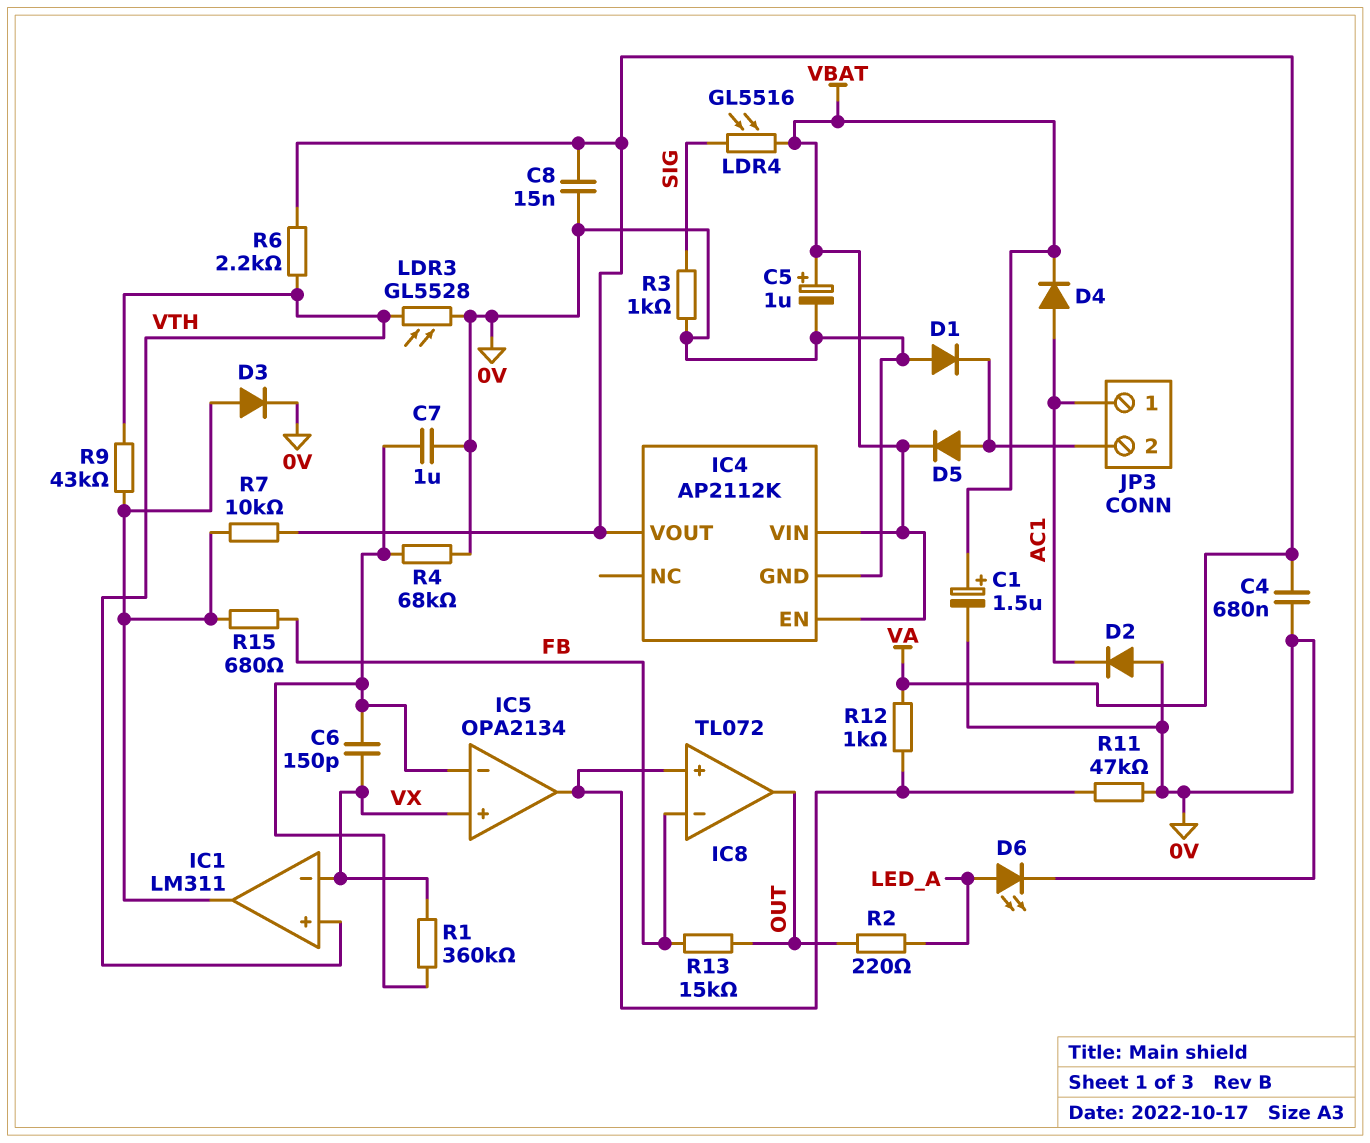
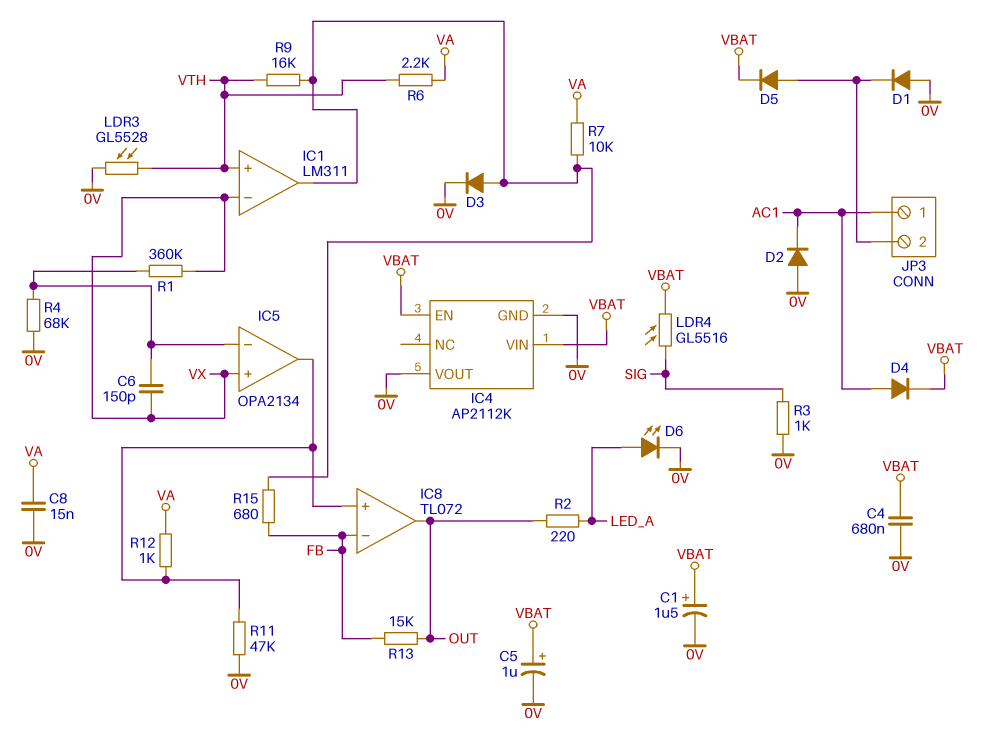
C4: 680nF (0V, VA) -> 680nF (0V, VBAT)
C7: 1uF (0V, IC5/in-) -> none
IC4 pin VOUT: VA -> 0V
R9: 43k (IC1/out, VTH) -> 16k (IC1/out, VTH)

